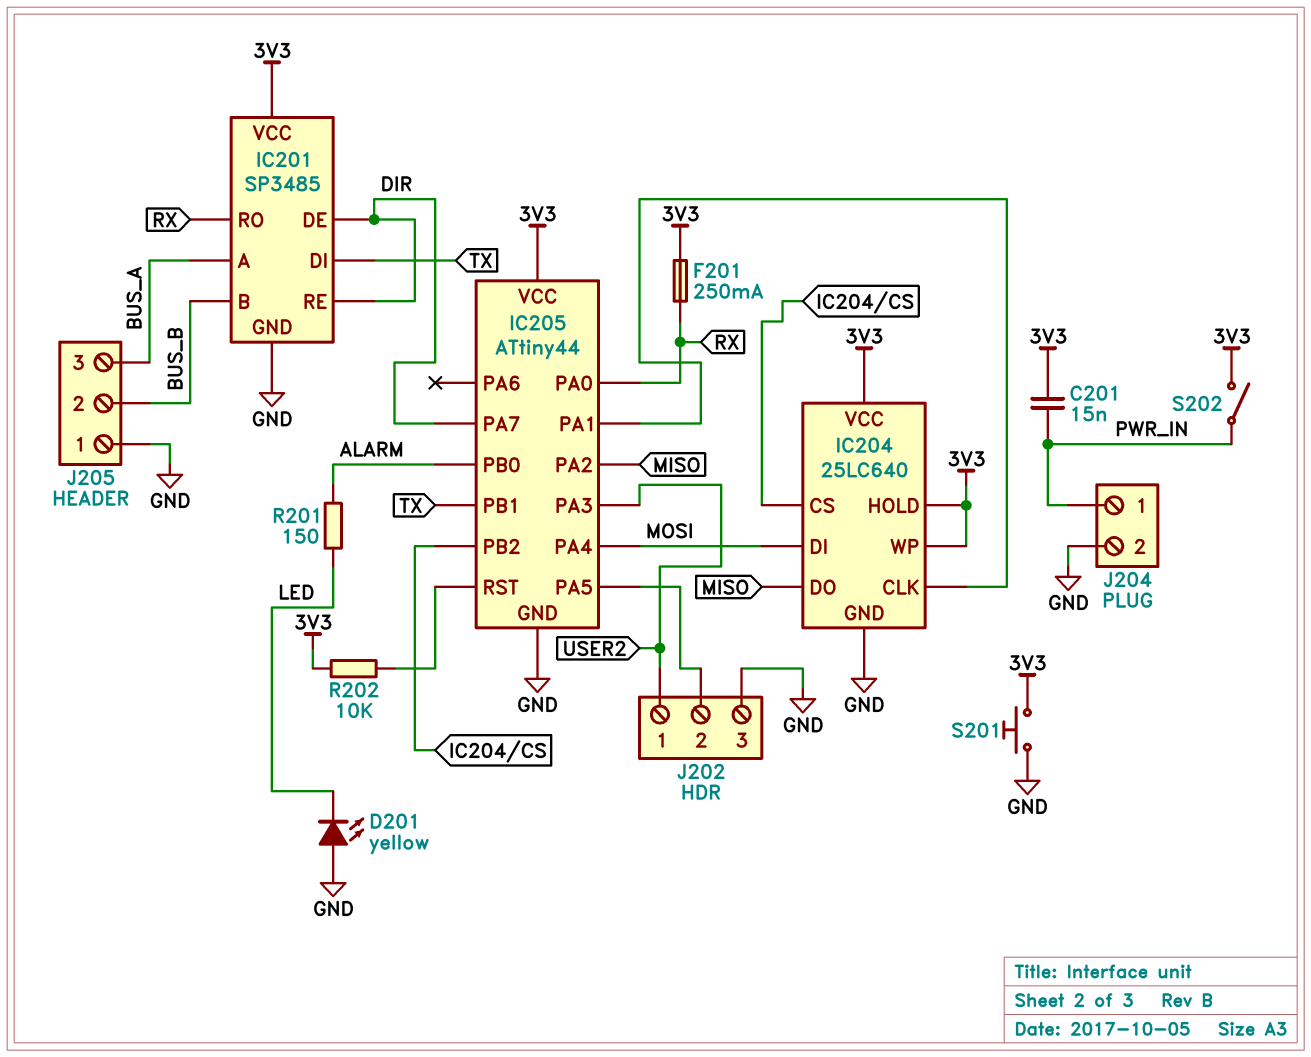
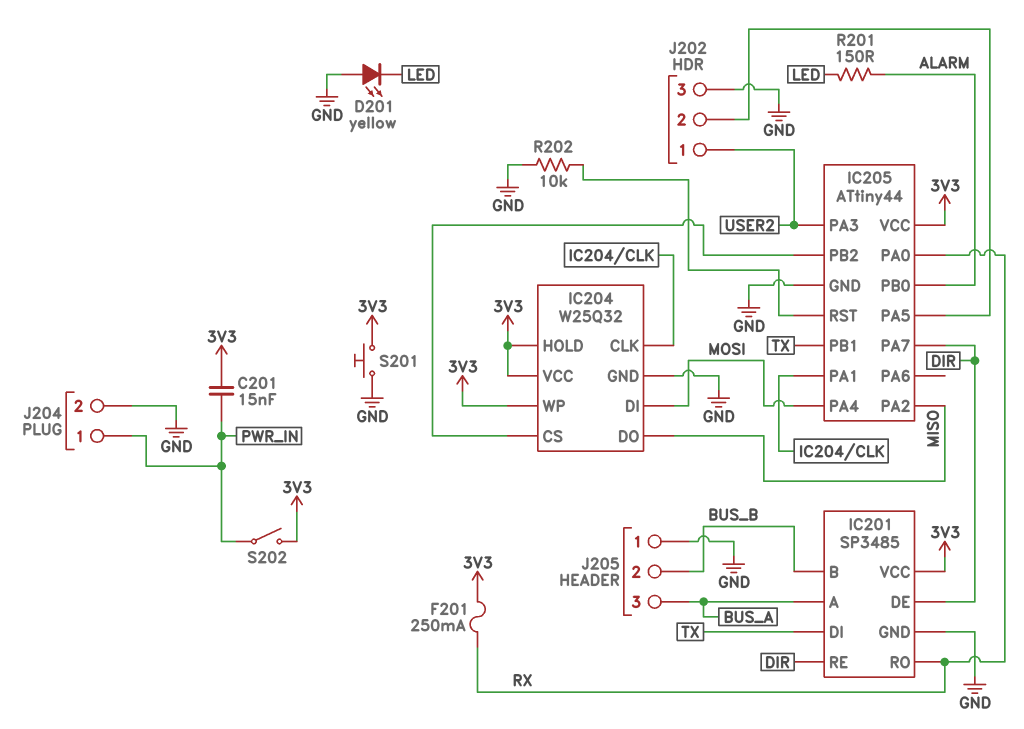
IC204: 25LC640 -> W25Q32
R202: 10k (3V3, IC205/RST) -> 10k (GND, IC205/RST)

